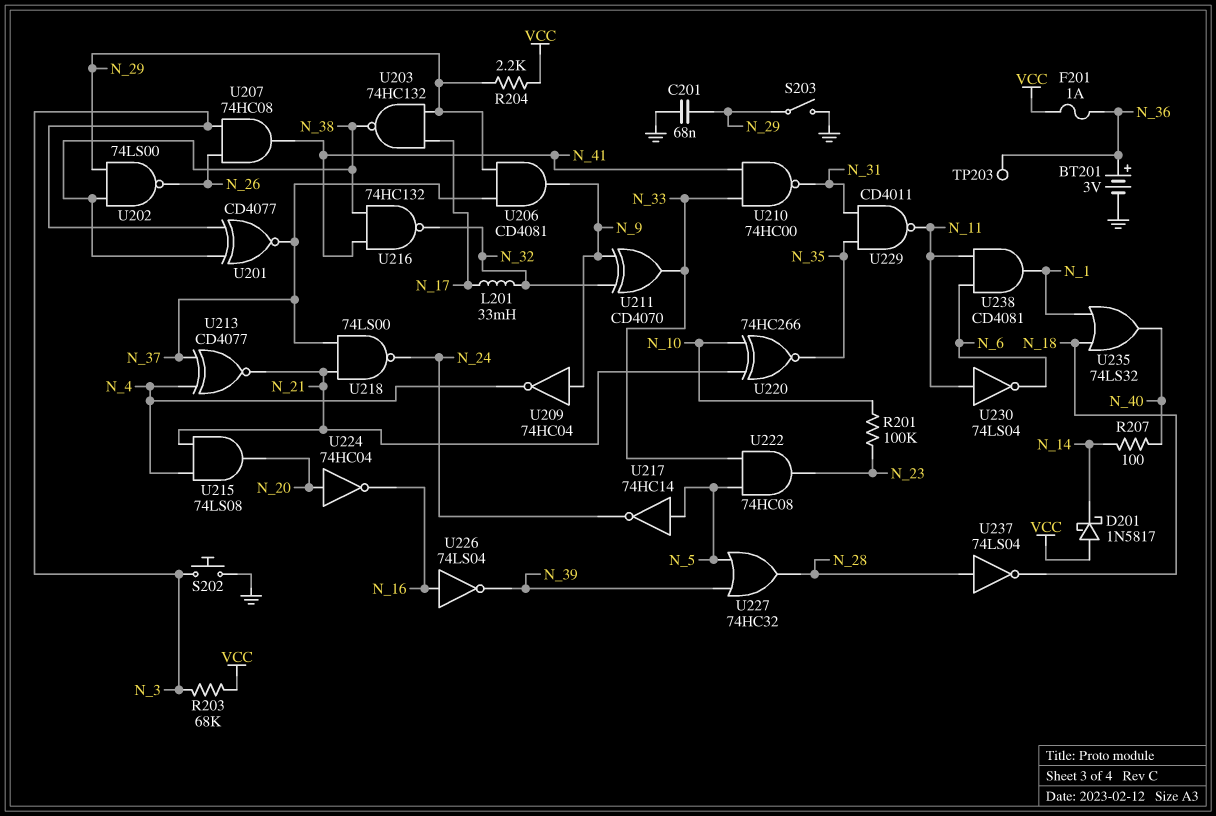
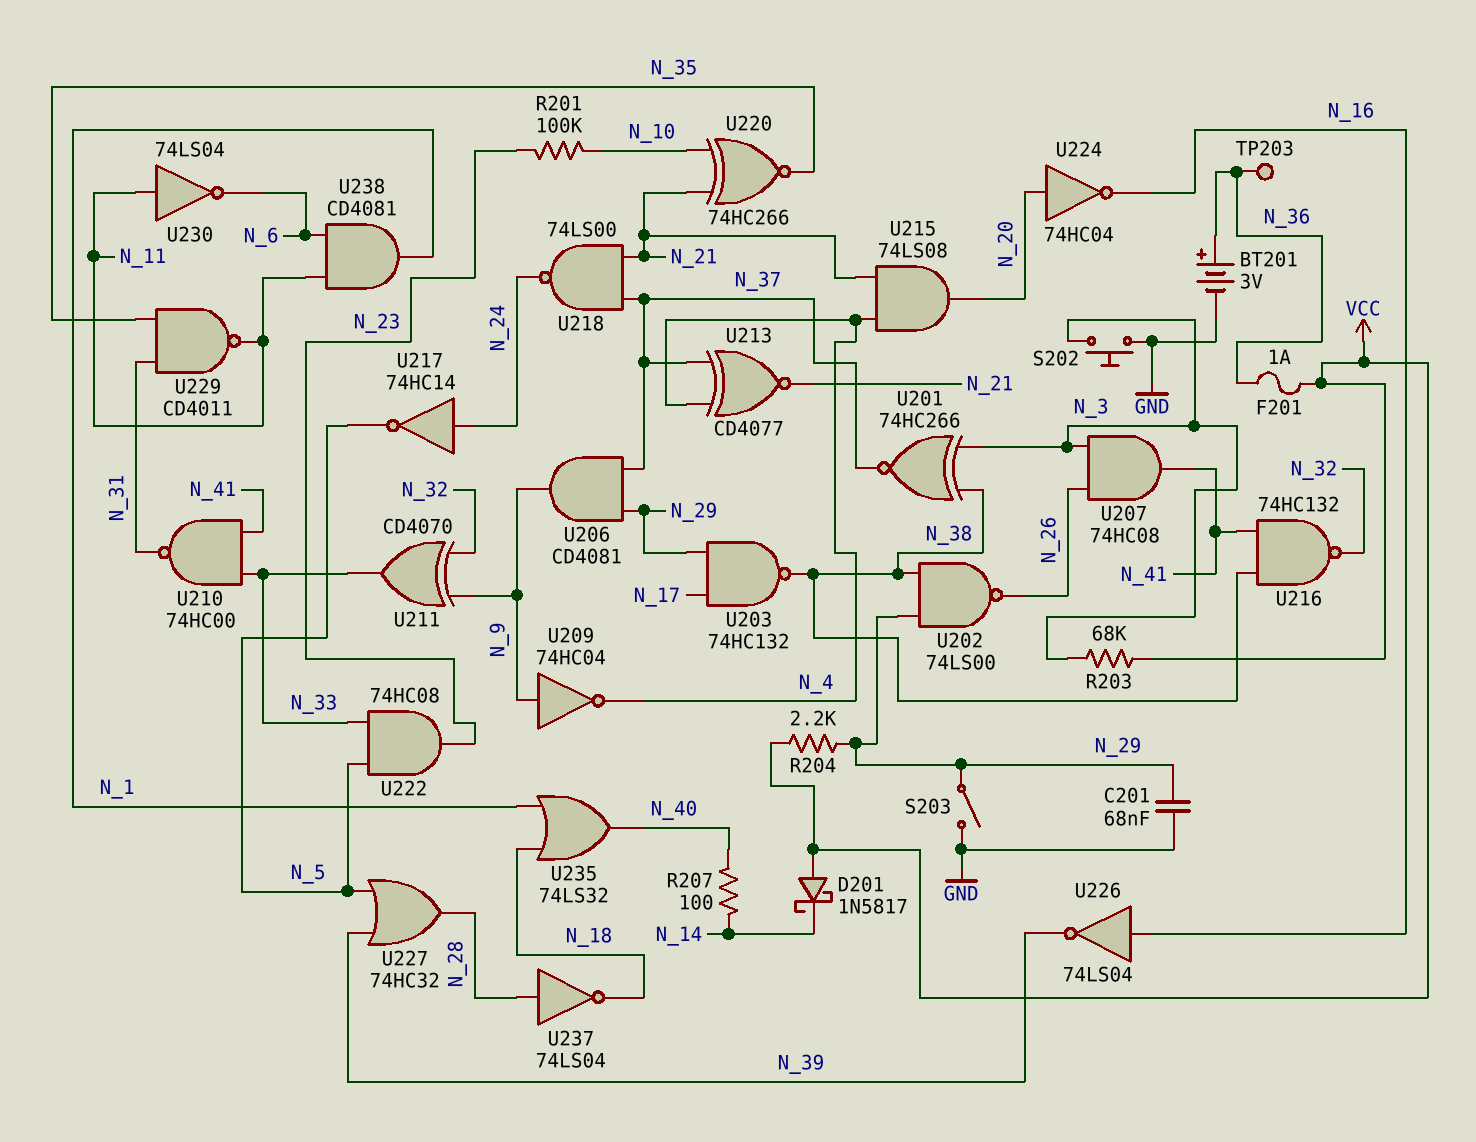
L201: 33mH (N_17, N_32) -> none
U201: XNOR CD4077 (in N_3, in N_38, out N_37) -> XNOR 74HC266 (in N_3, in N_38, out N_37)
U217: NOT 74HC14 (in N_5, out N_24) -> NOT 74HC14 (in N_24, out N_5)

